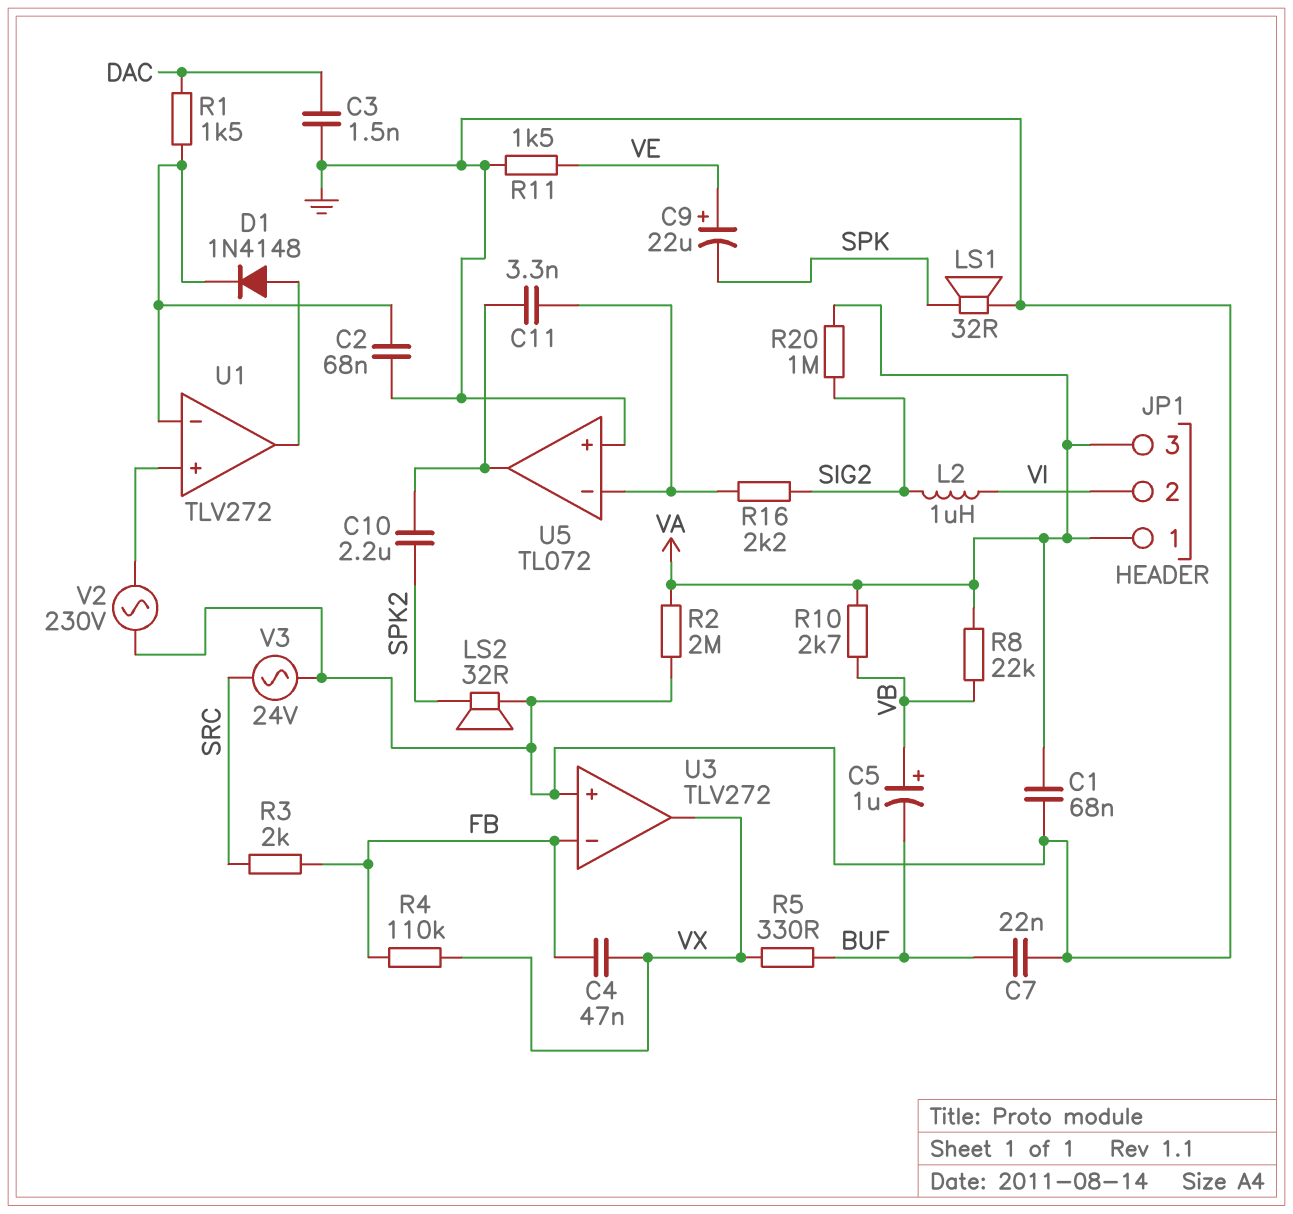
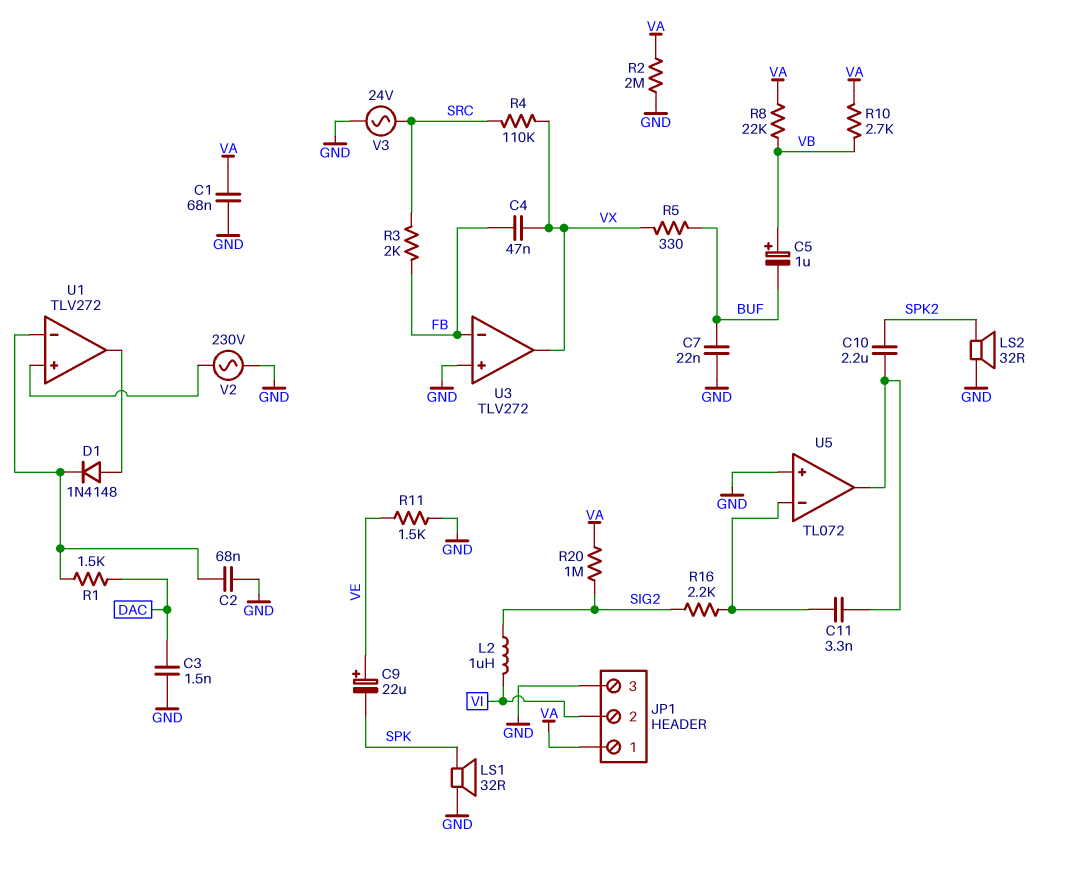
JP1 pin 3: VA -> GND
R4: 110k (FB, VX) -> 110k (SRC, VX)

